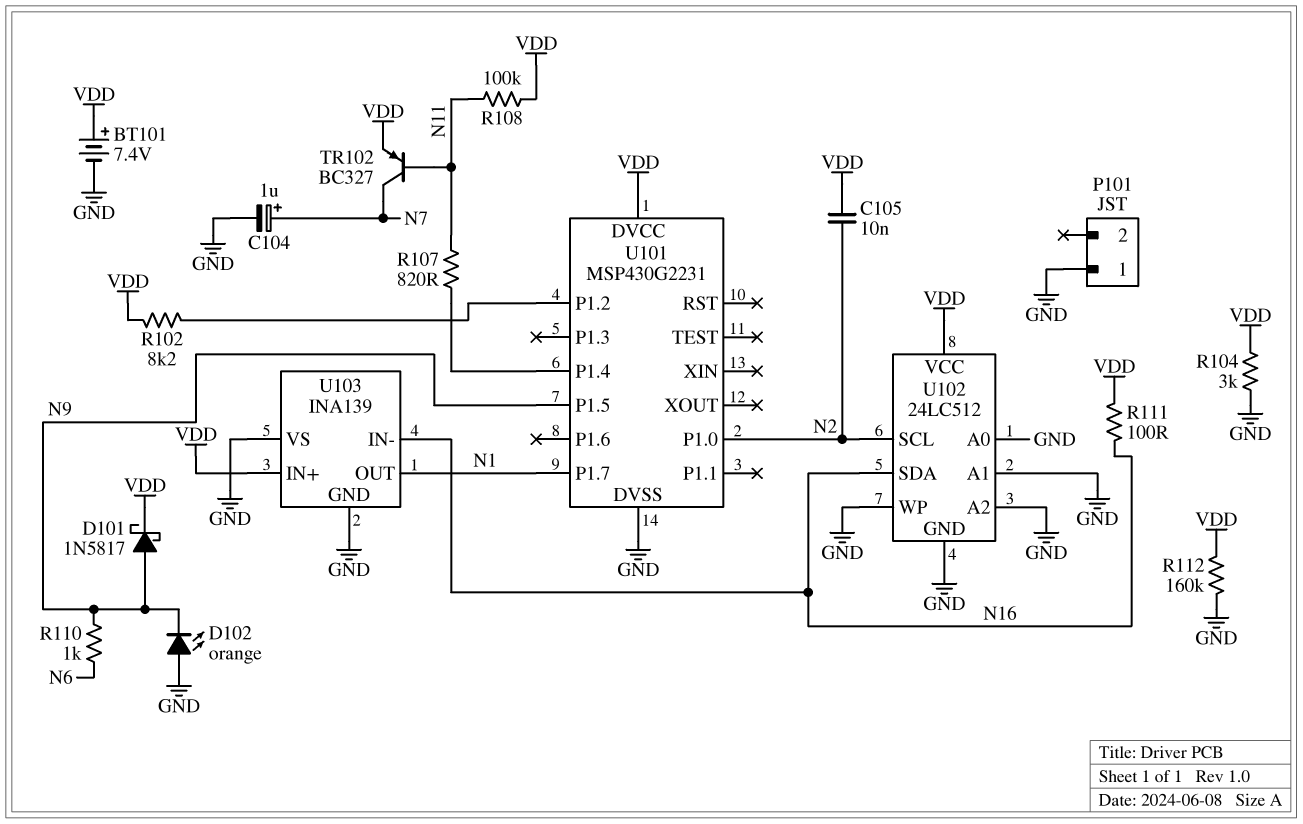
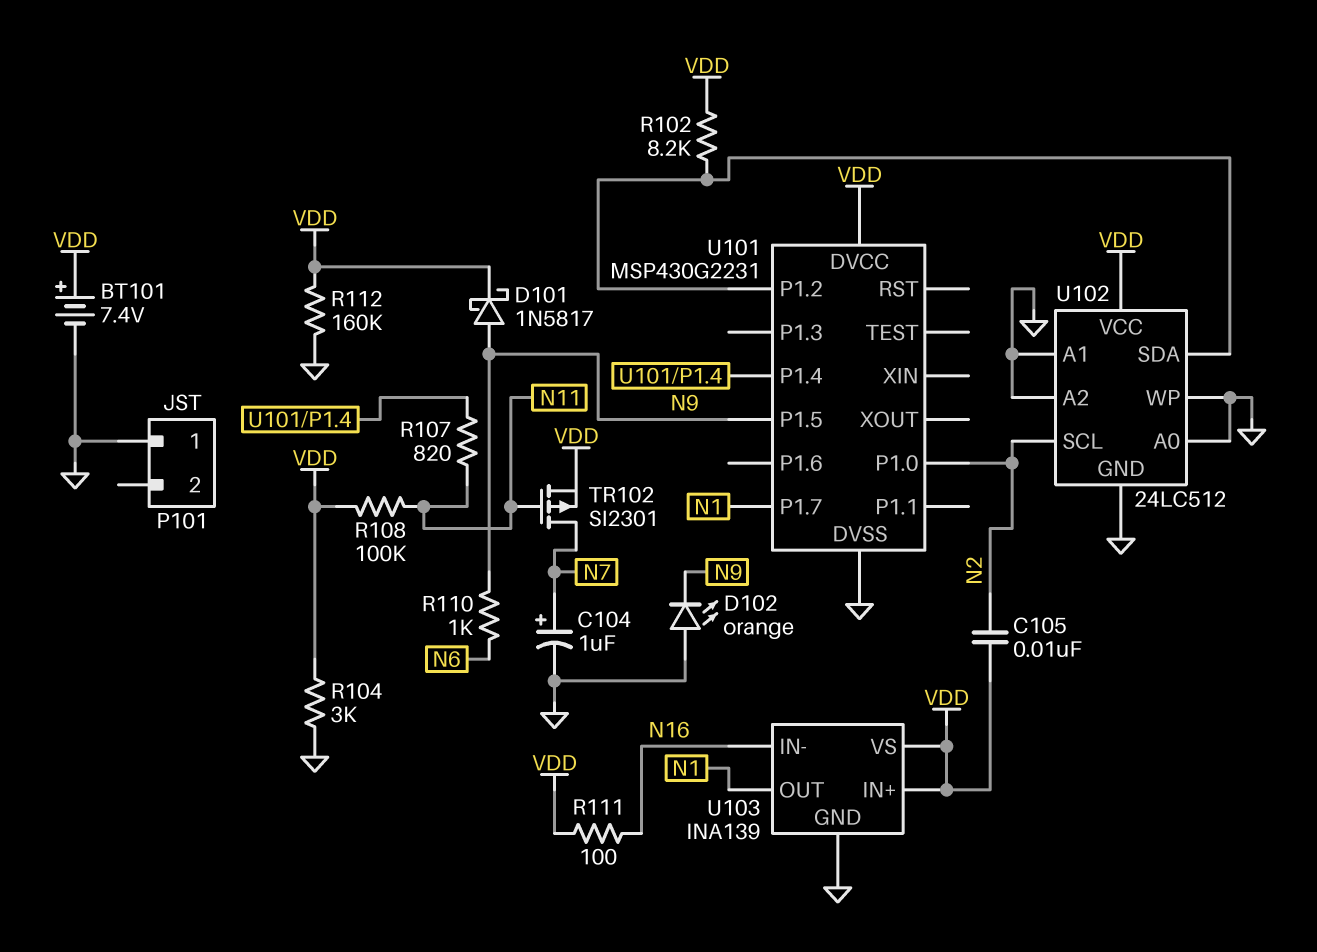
TR102: PNP BC327 (B N11, C N7, E VDD) -> PMOS SI2301 (G N11, D N7, S VDD)
U102 pin SDA: N16 -> U101/P1.2
U103 pin VS: GND -> VDD

